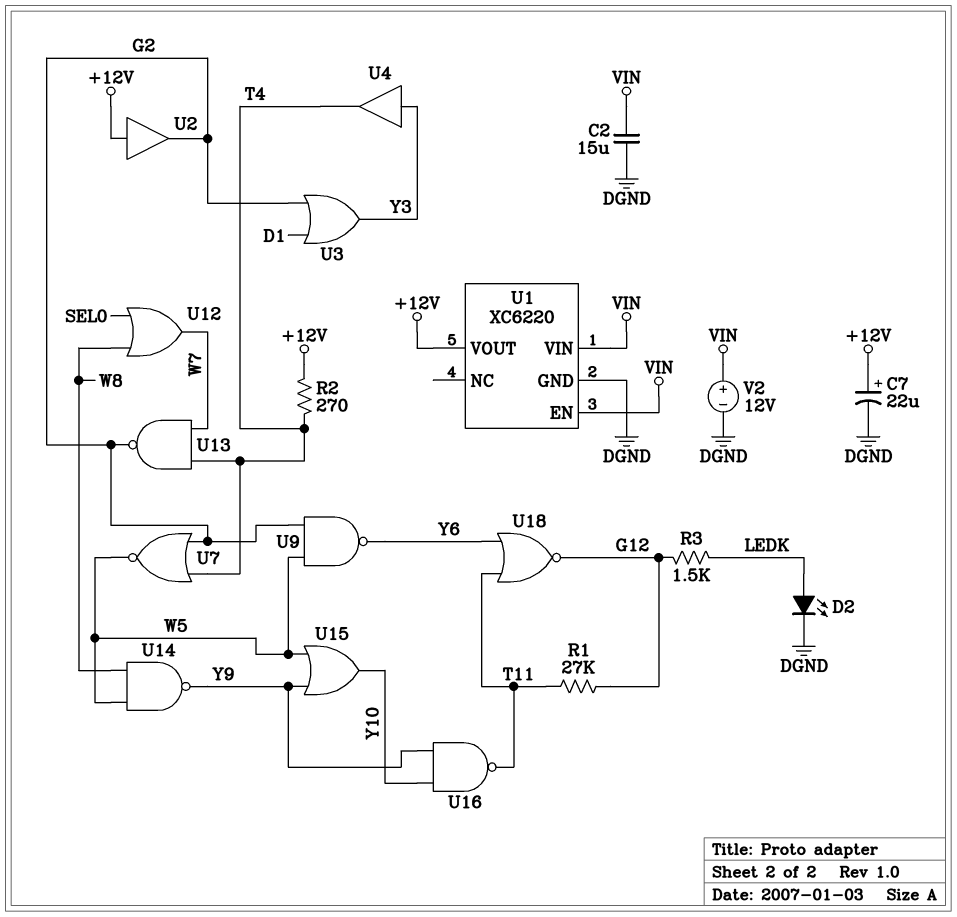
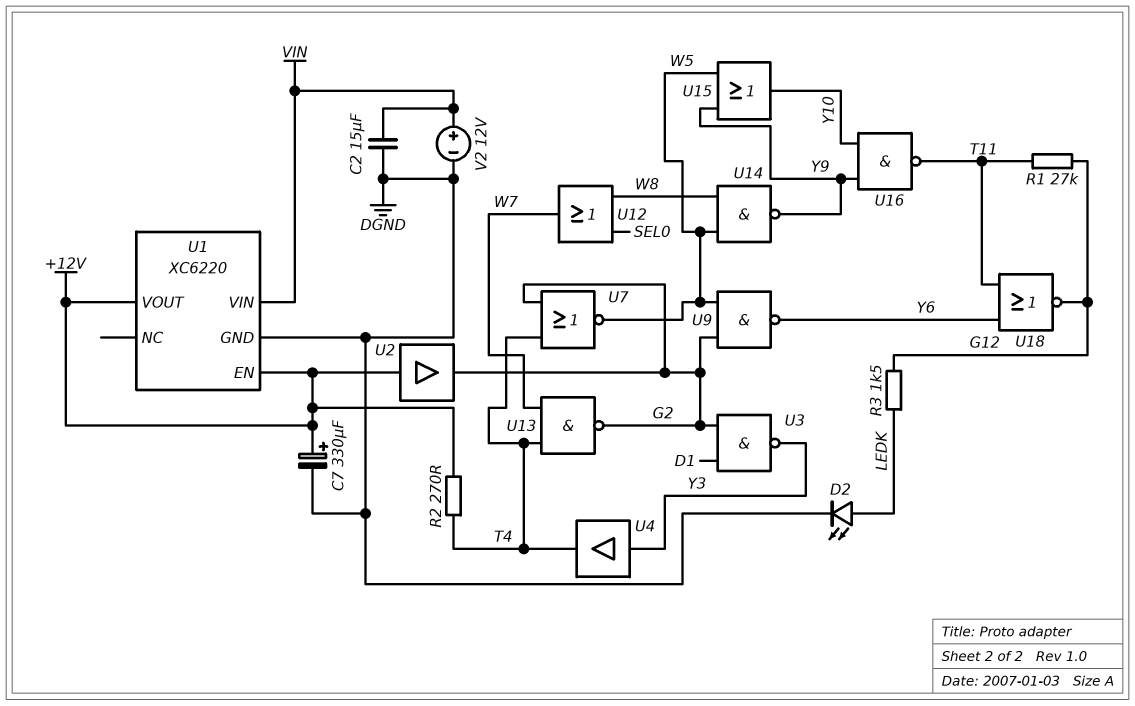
C7: 22uF (plus +12V, minus DGND) -> 330uF (plus +12V, minus DGND)
U1 pin EN: VIN -> +12V
U3: OR (in D1, in G2, out Y3) -> NAND (in D1, in G2, out Y3)

